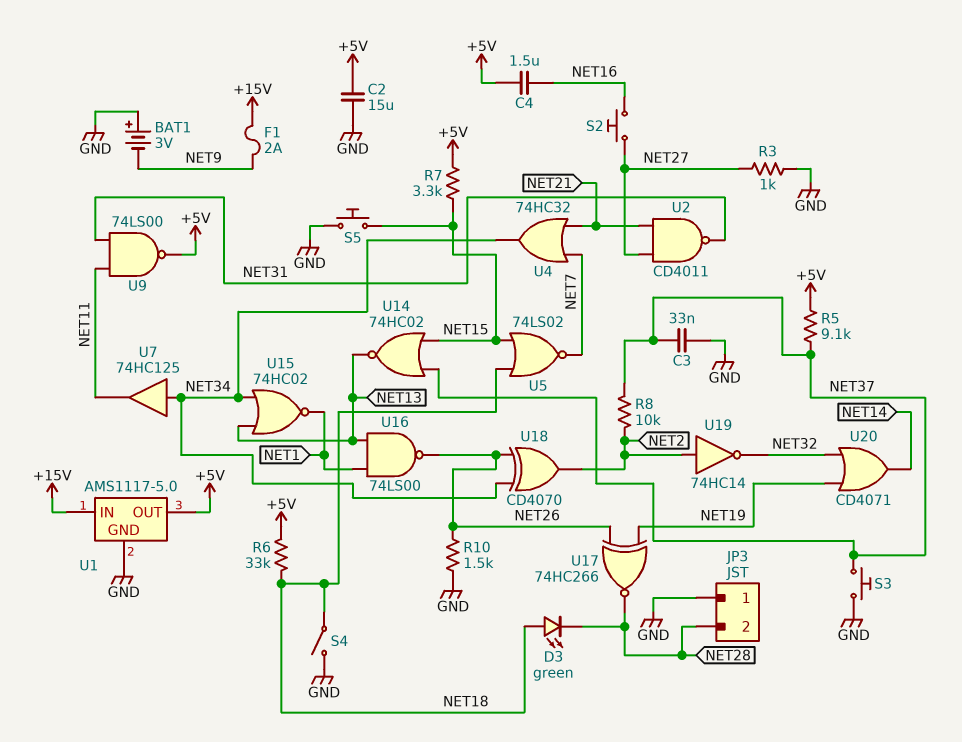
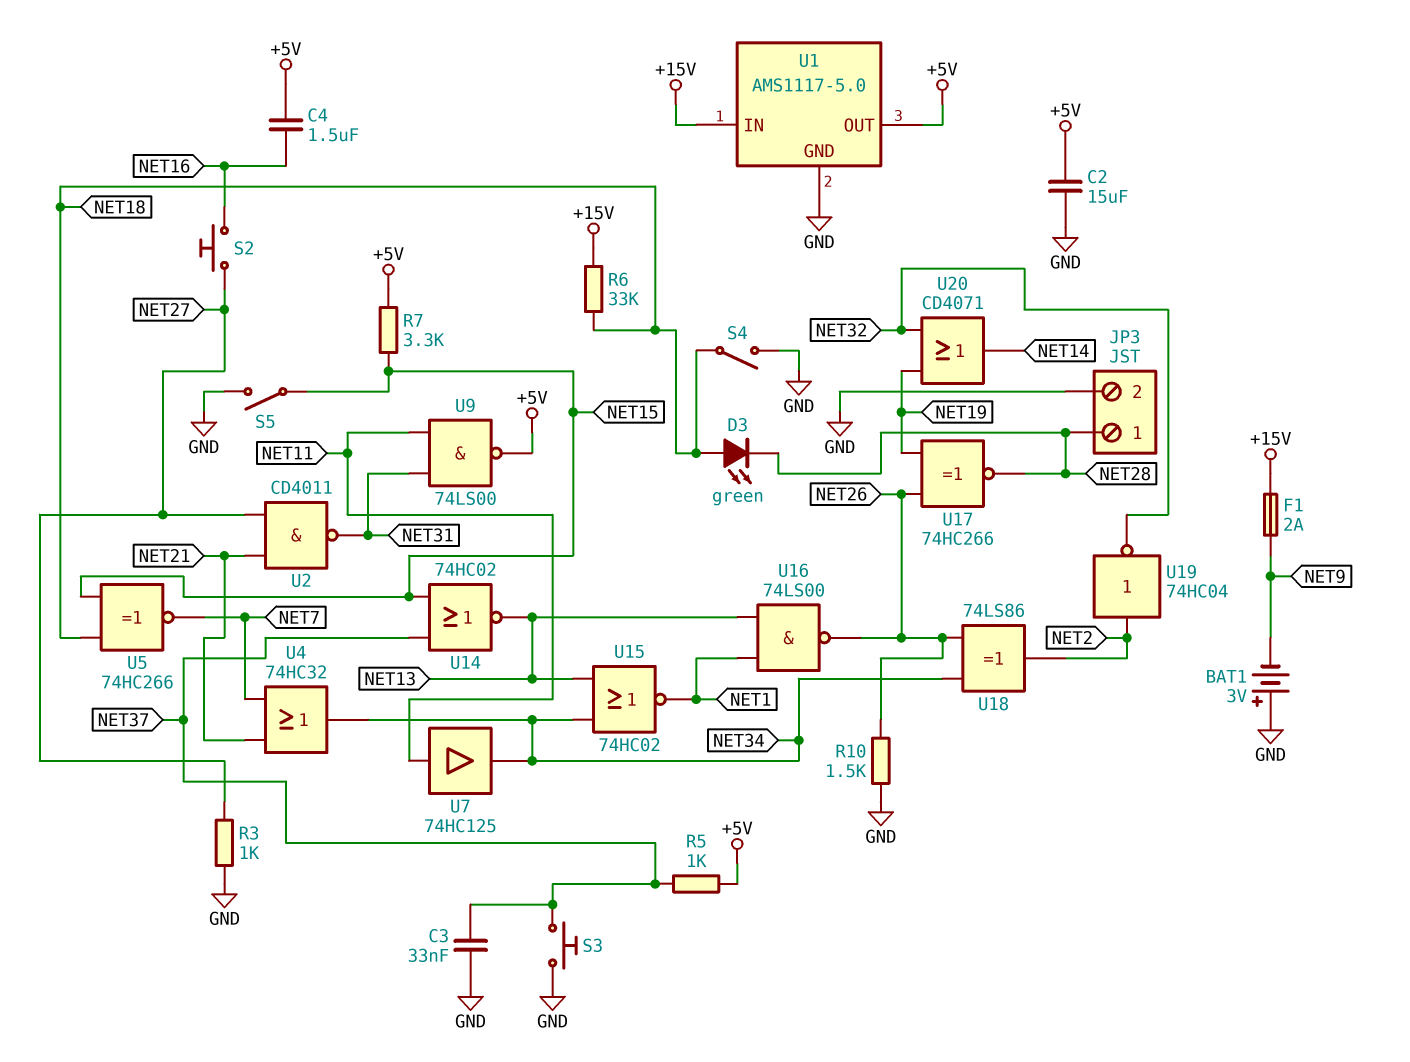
JP3 pin 1: GND -> NET28
JP3 pin 2: NET28 -> GND
R5: 9.1k (+5V, NET37) -> 1k (+5V, NET37)
R6: 33k (+5V, NET18) -> 33k (+15V, NET18)
R8: 10k (NET2, NET37) -> none
S5: button (GND, NET15) -> switch (GND, NET15)
U5: NOR 74LS02 (in NET15, in NET18, out NET7) -> XNOR 74HC266 (in NET15, in NET18, out NET7)
U7: buffer 74HC125 (in NET34, out NET11) -> buffer 74HC125 (in NET11, out NET34)
U18: XOR CD4070 (in NET26, in NET34, out NET2) -> XOR 74LS86 (in NET26, in NET34, out NET2)
U19: NOT 74HC14 (in NET2, out NET32) -> NOT 74HC04 (in NET2, out NET32)

